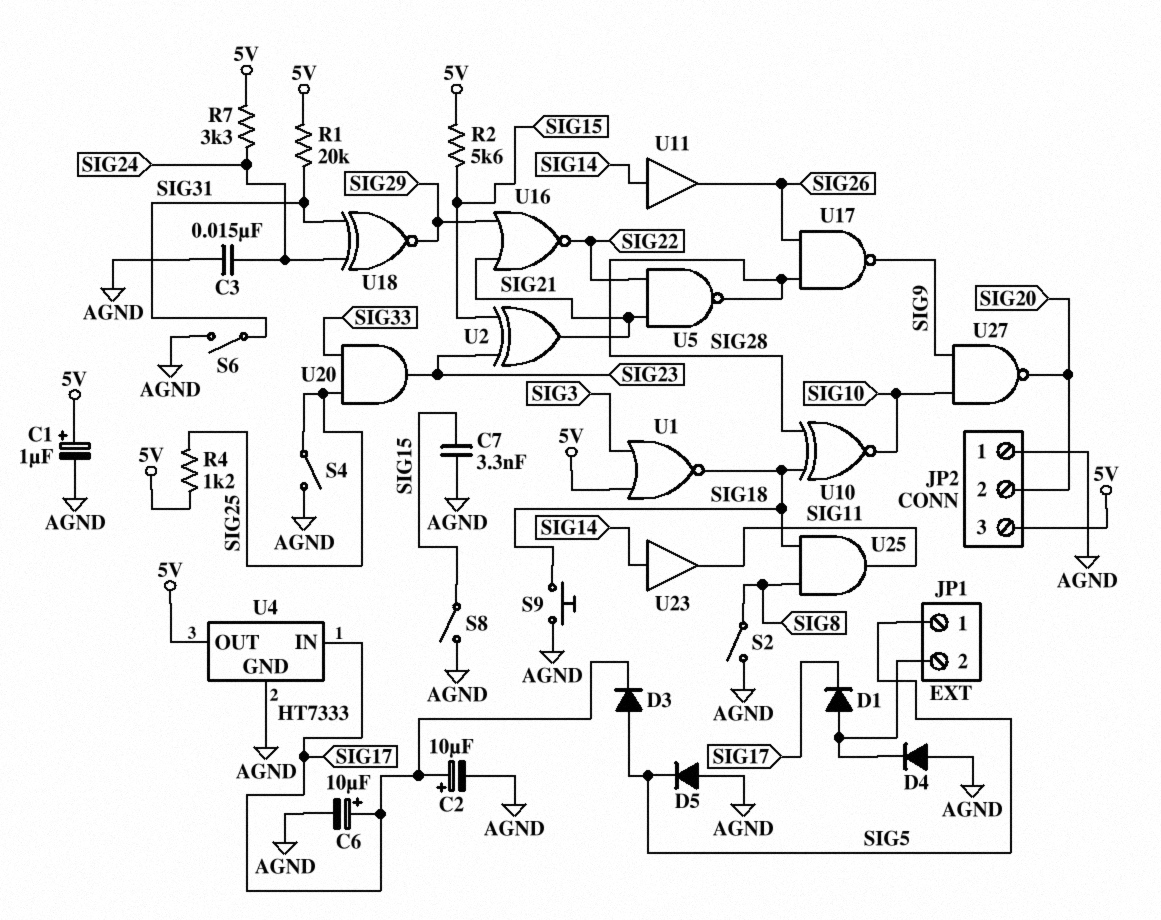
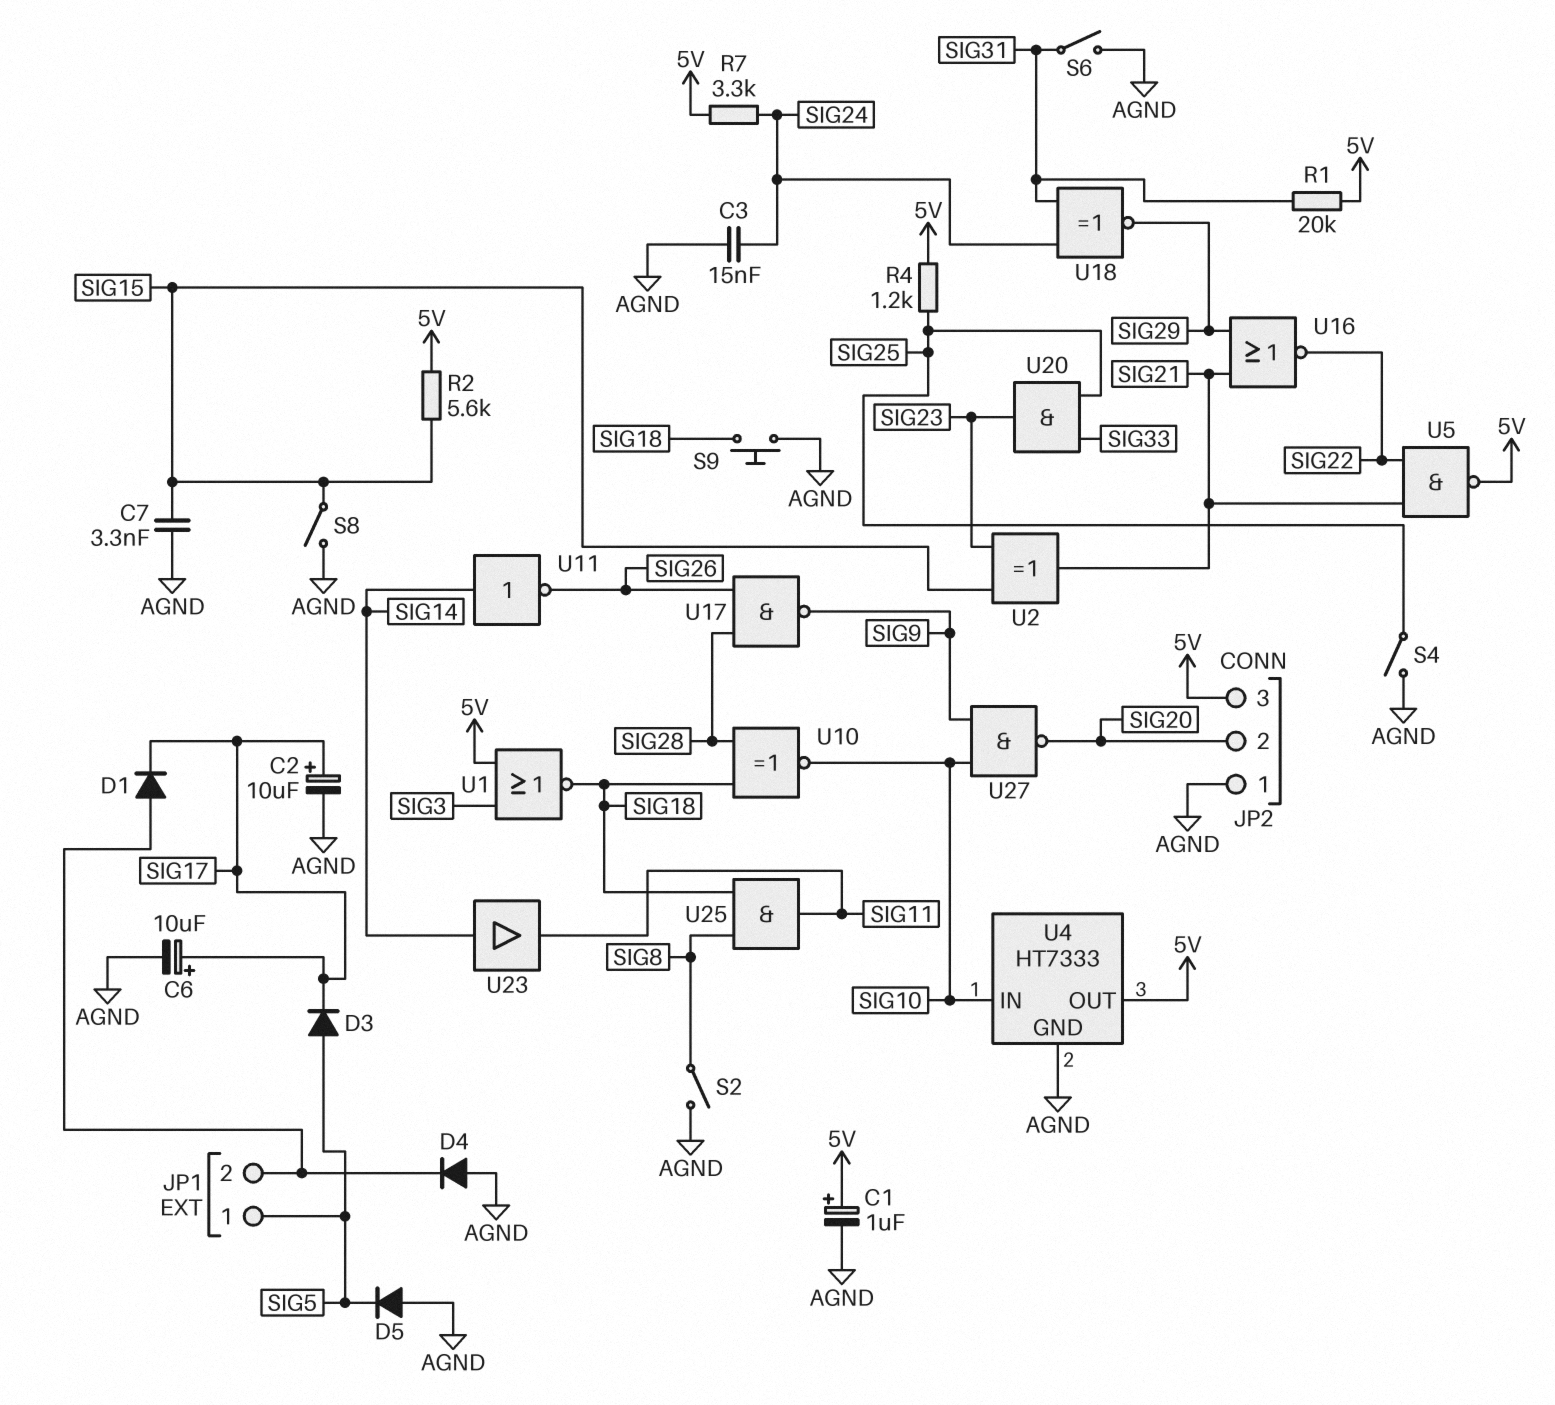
U4 pin IN: SIG17 -> SIG10
U5: NAND (in SIG21, in SIG22, out SIG28) -> NAND (in SIG21, in SIG22, out 5V)
U11: buffer (in SIG14, out SIG26) -> NOT (in SIG14, out SIG26)

